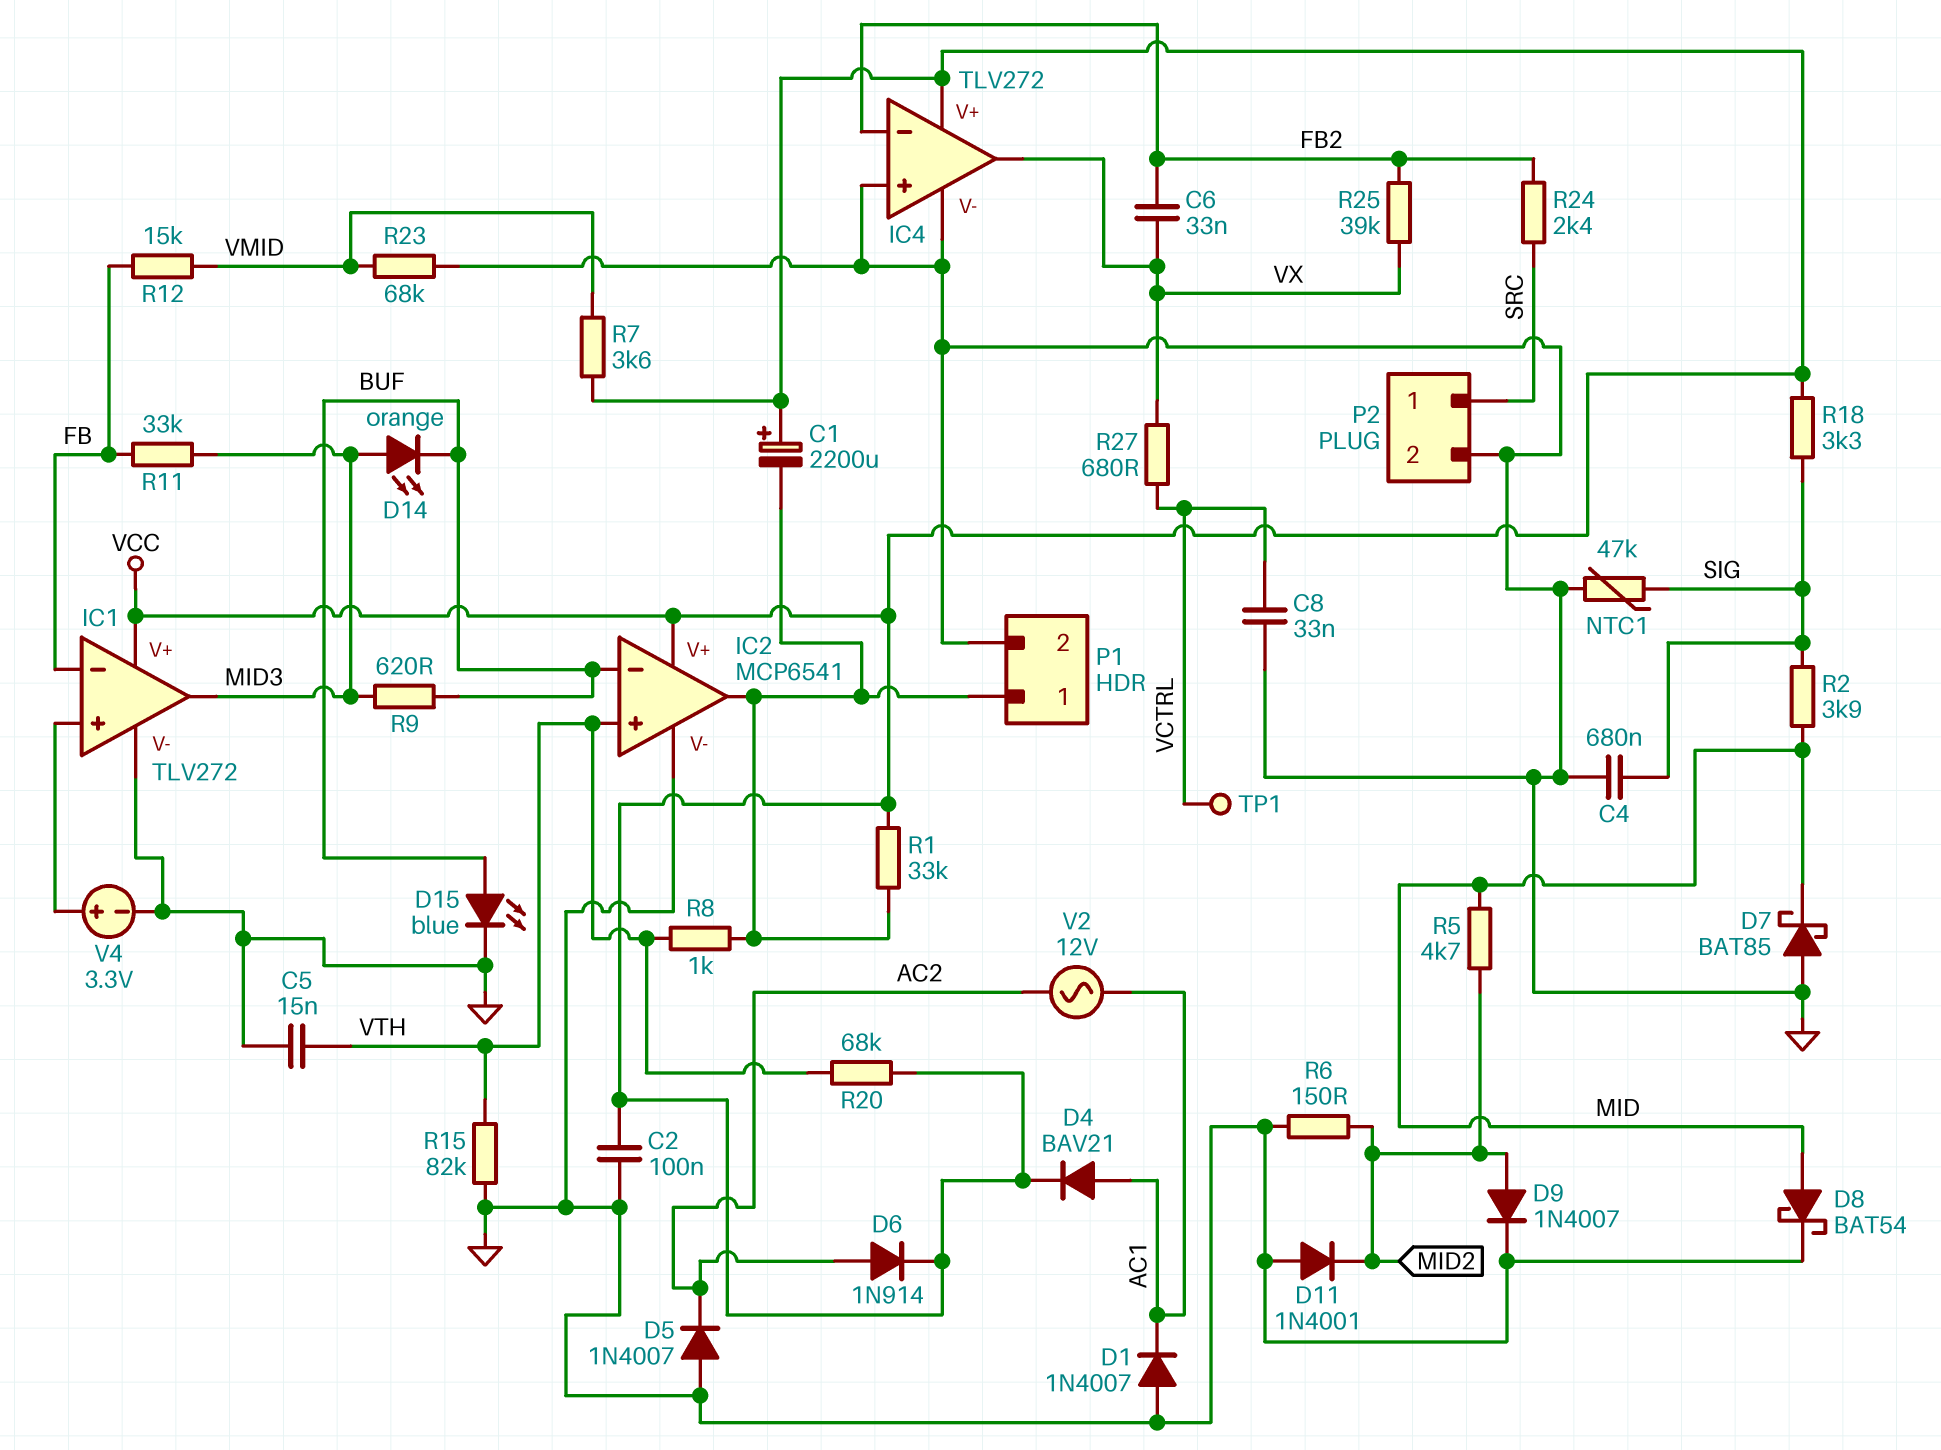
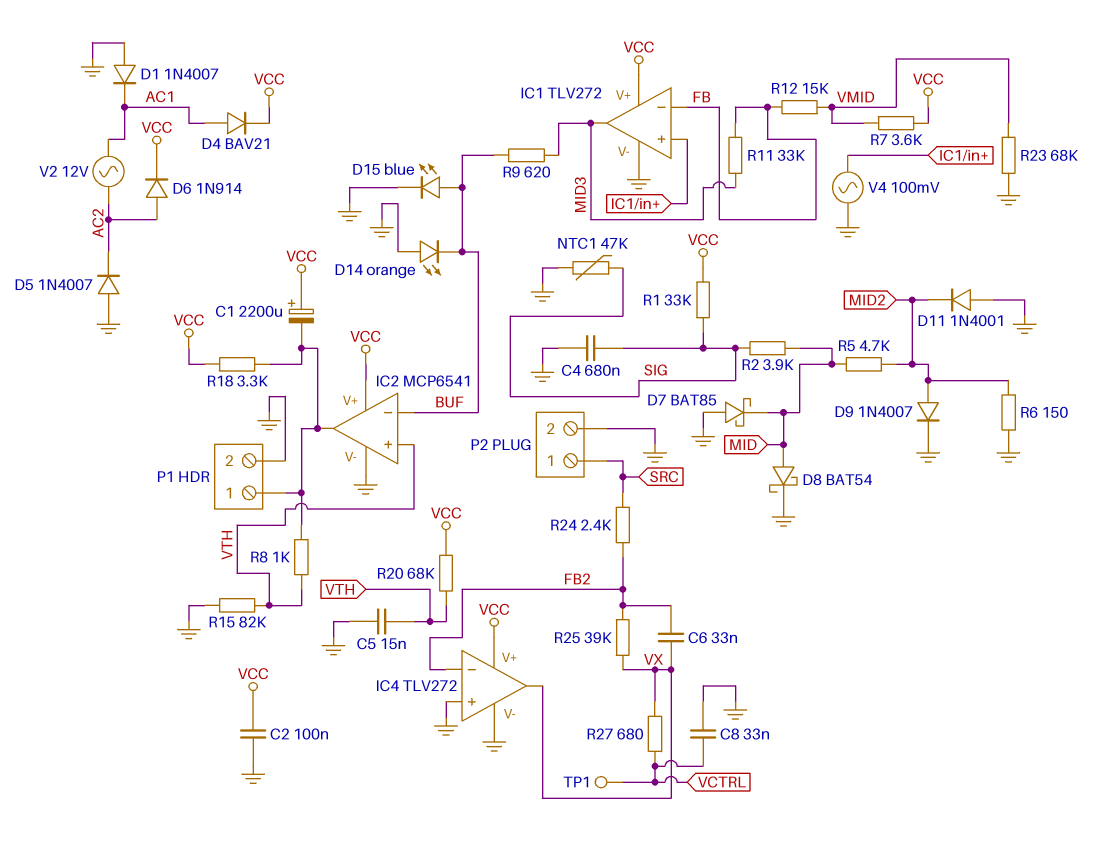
D14: LED orange (A MID3, K BUF) -> LED orange (A GND, K BUF)
R1: 33k (IC2/out, VCC) -> 33k (SIG, VCC)
R18: 3.3k (SIG, VCC) -> 3.3k (IC2/out, VCC)
V4: 3.3V (plus IC1/in+, minus GND) -> AC 100mV (GND, IC1/in+)

